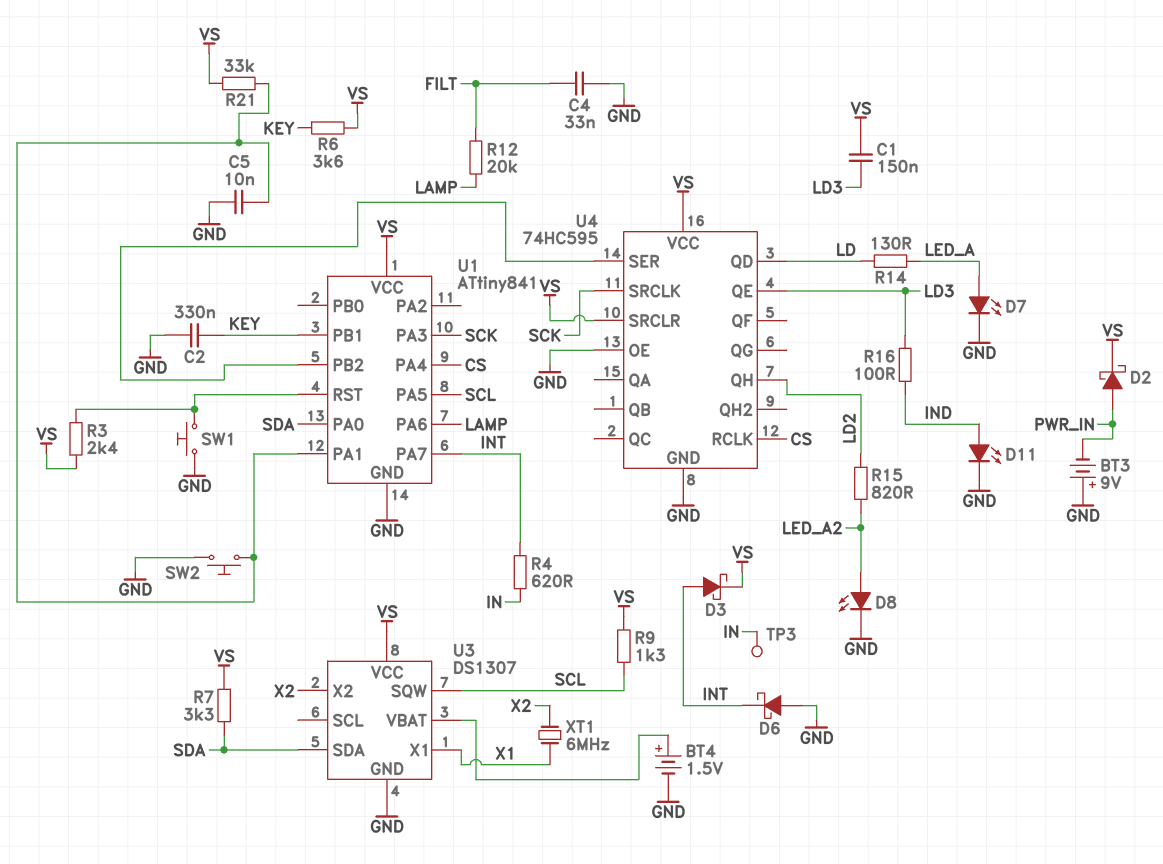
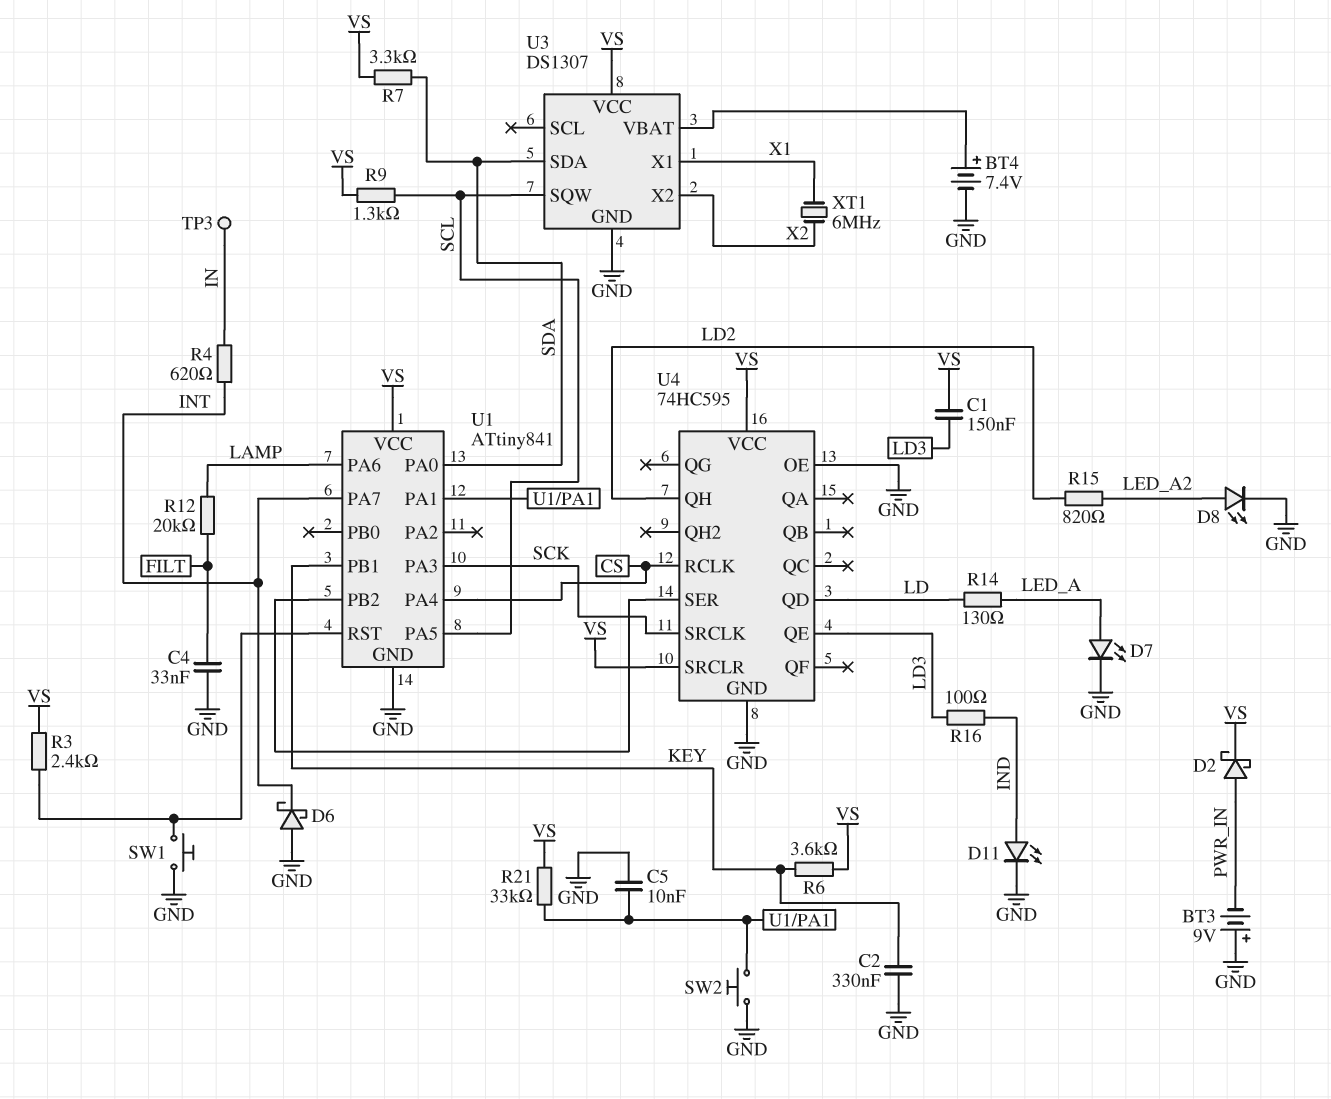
BT4: 1.5V (plus U3/VBAT, minus GND) -> 7.4V (plus U3/VBAT, minus GND)
D3: schottky (A INT, K VS) -> none

